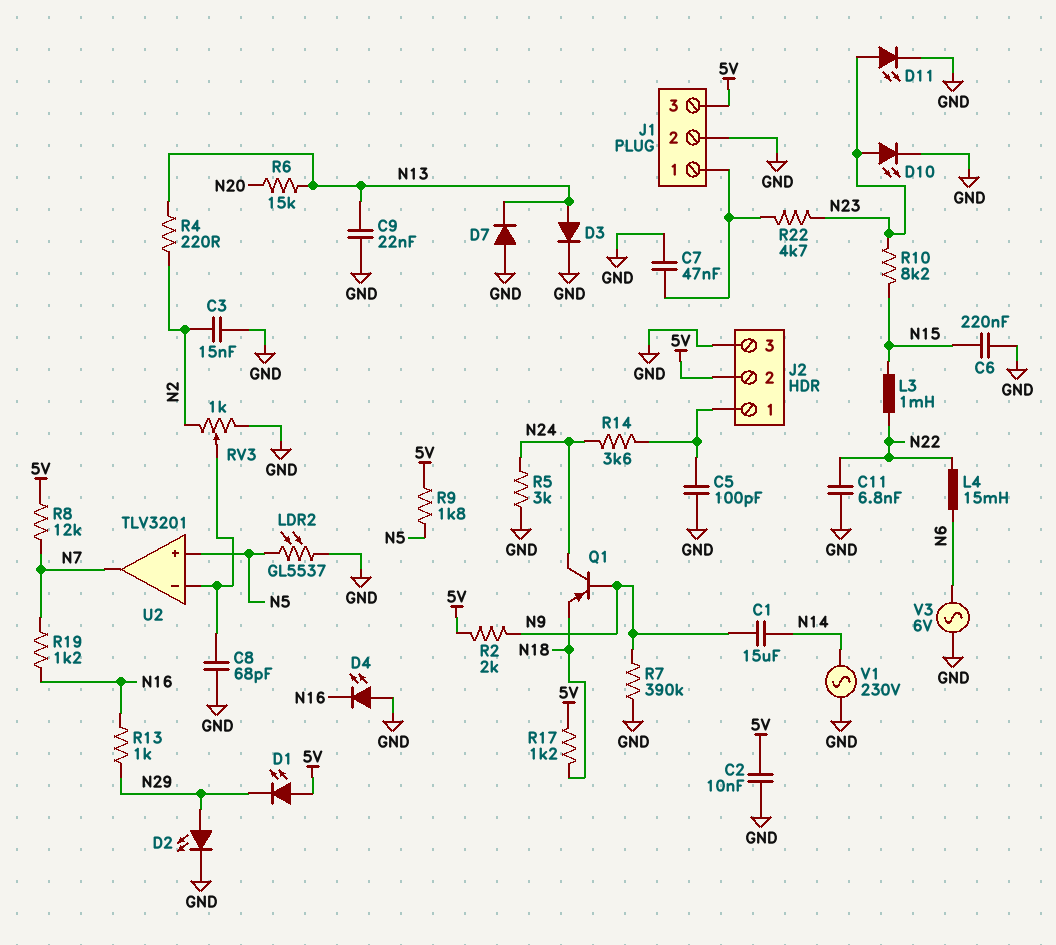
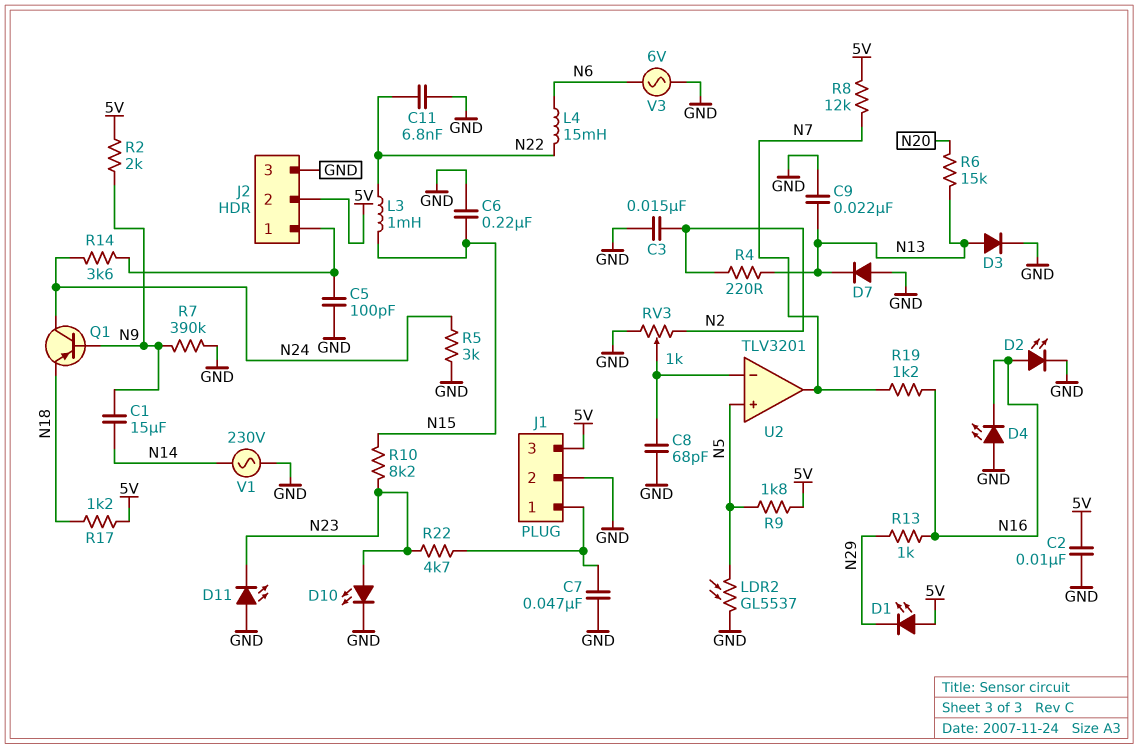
D2: LED (A N29, K GND) -> LED (A N16, K GND)
D11: LED (A N23, K GND) -> LED (A GND, K N23)

